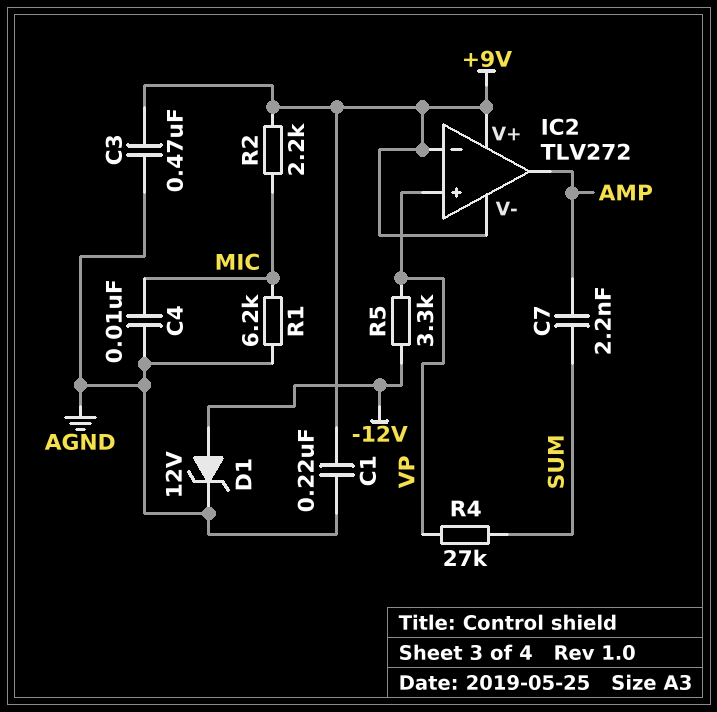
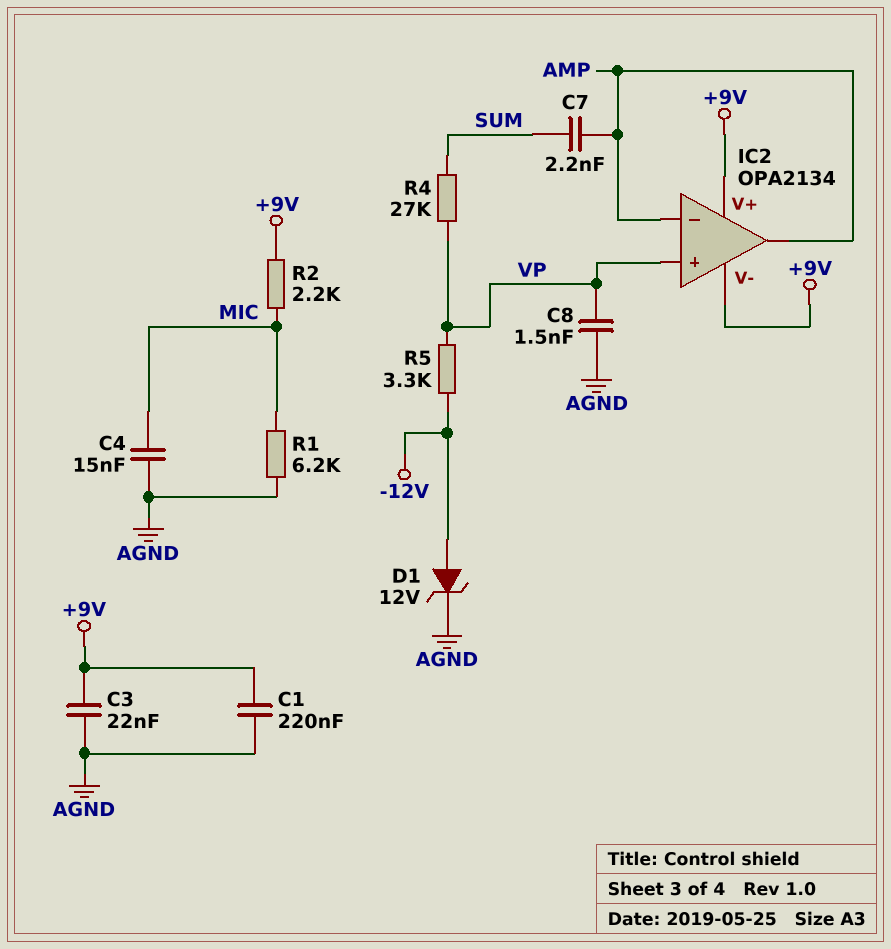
C3: 470nF (+9V, AGND) -> 22nF (+9V, AGND)
C4: 10nF (AGND, MIC) -> 15nF (AGND, MIC)
C8: none -> 1.5nF (AGND, VP)
IC2: TLV272 -> OPA2134
IC2 pin in-: +9V -> AMP

